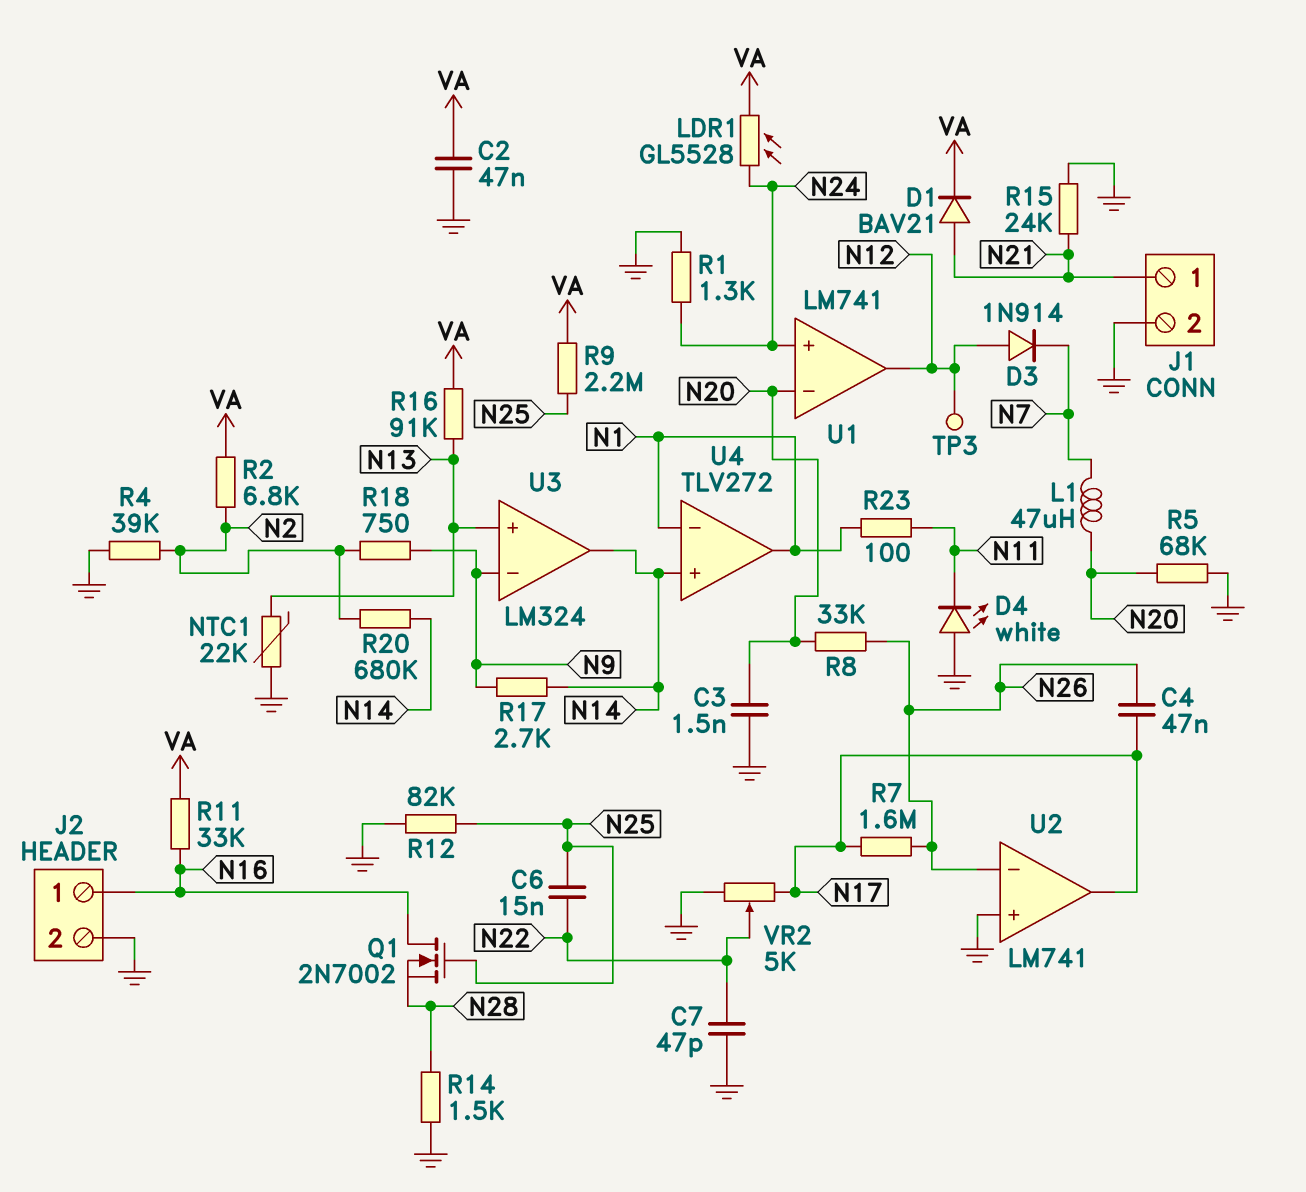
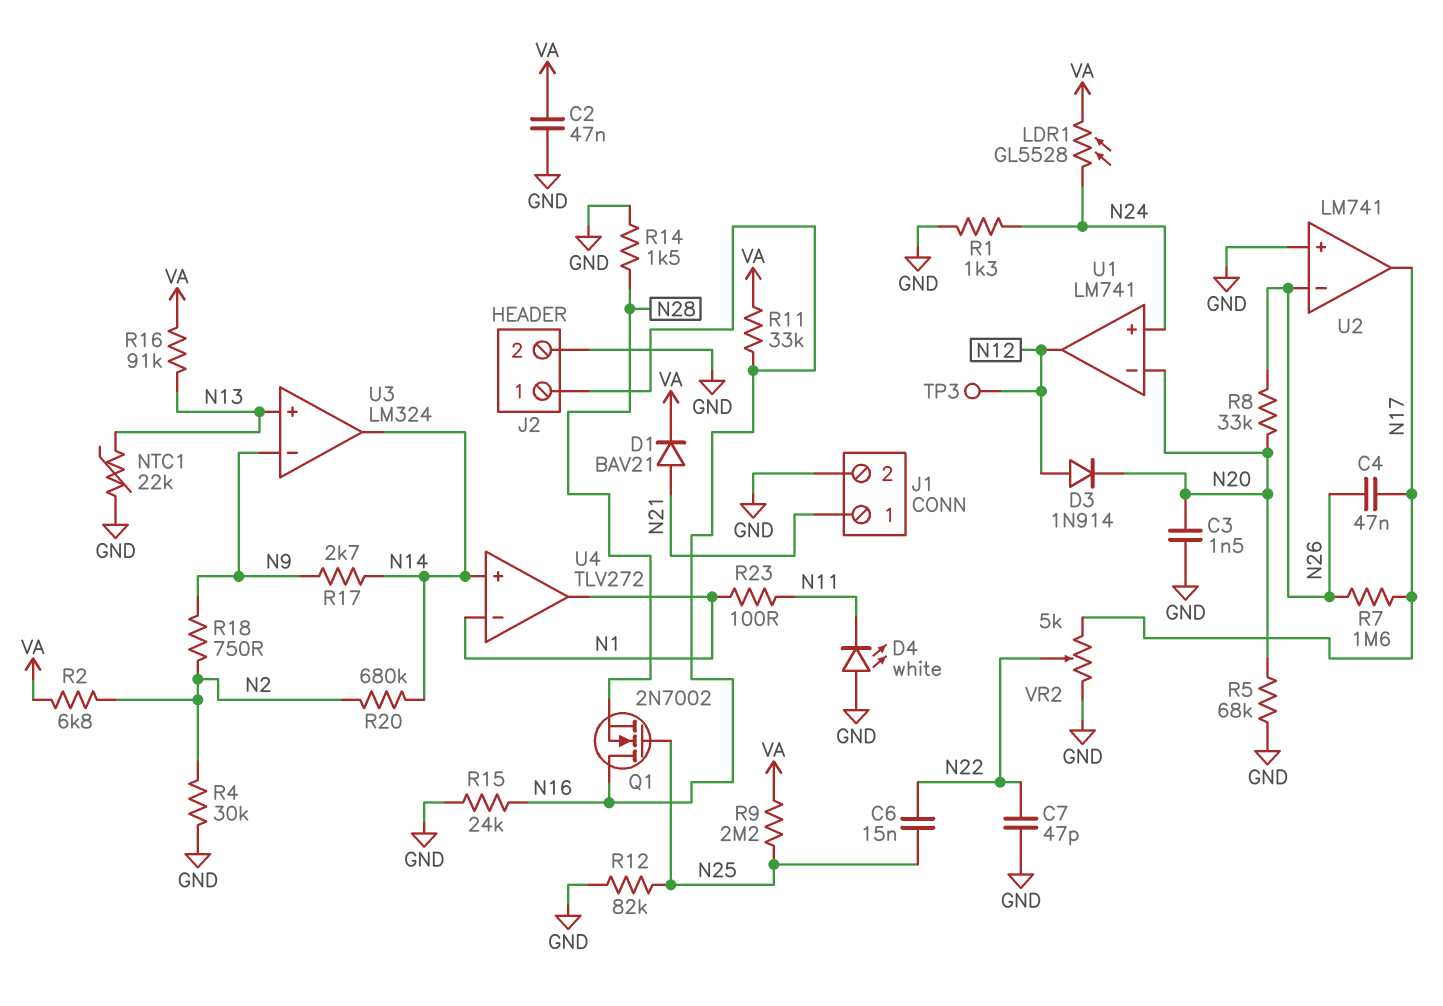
D3: diode 1N914 (A N12, K N7) -> diode 1N914 (A N12, K N20)
L1: 47uH (N7, N20) -> none
R4: 39k (GND, N2) -> 30k (GND, N2)
R15: 24k (GND, N21) -> 24k (GND, N16)

